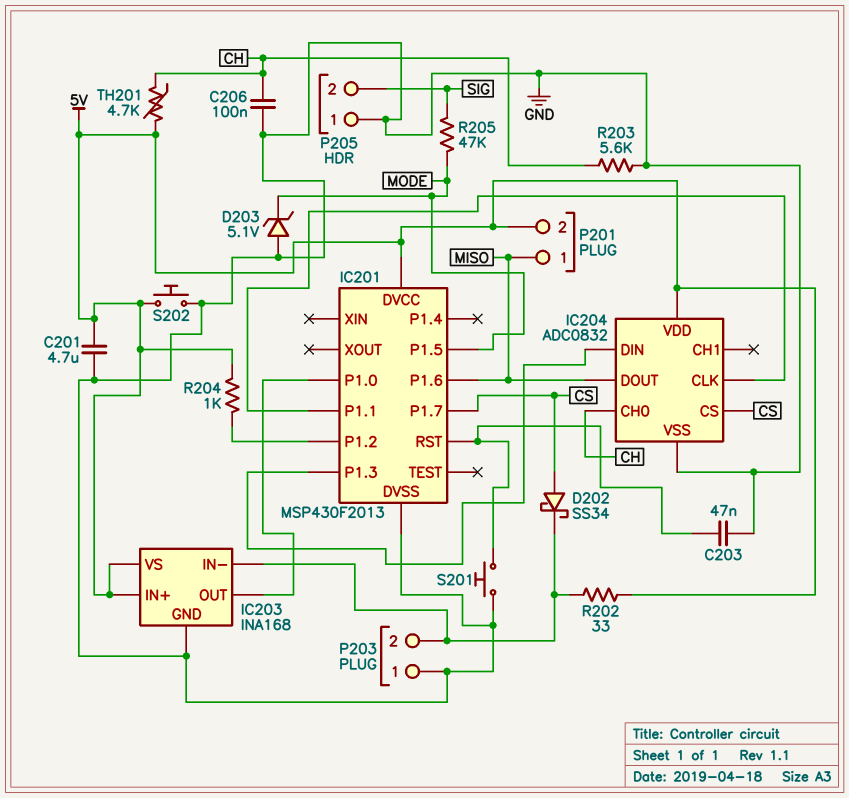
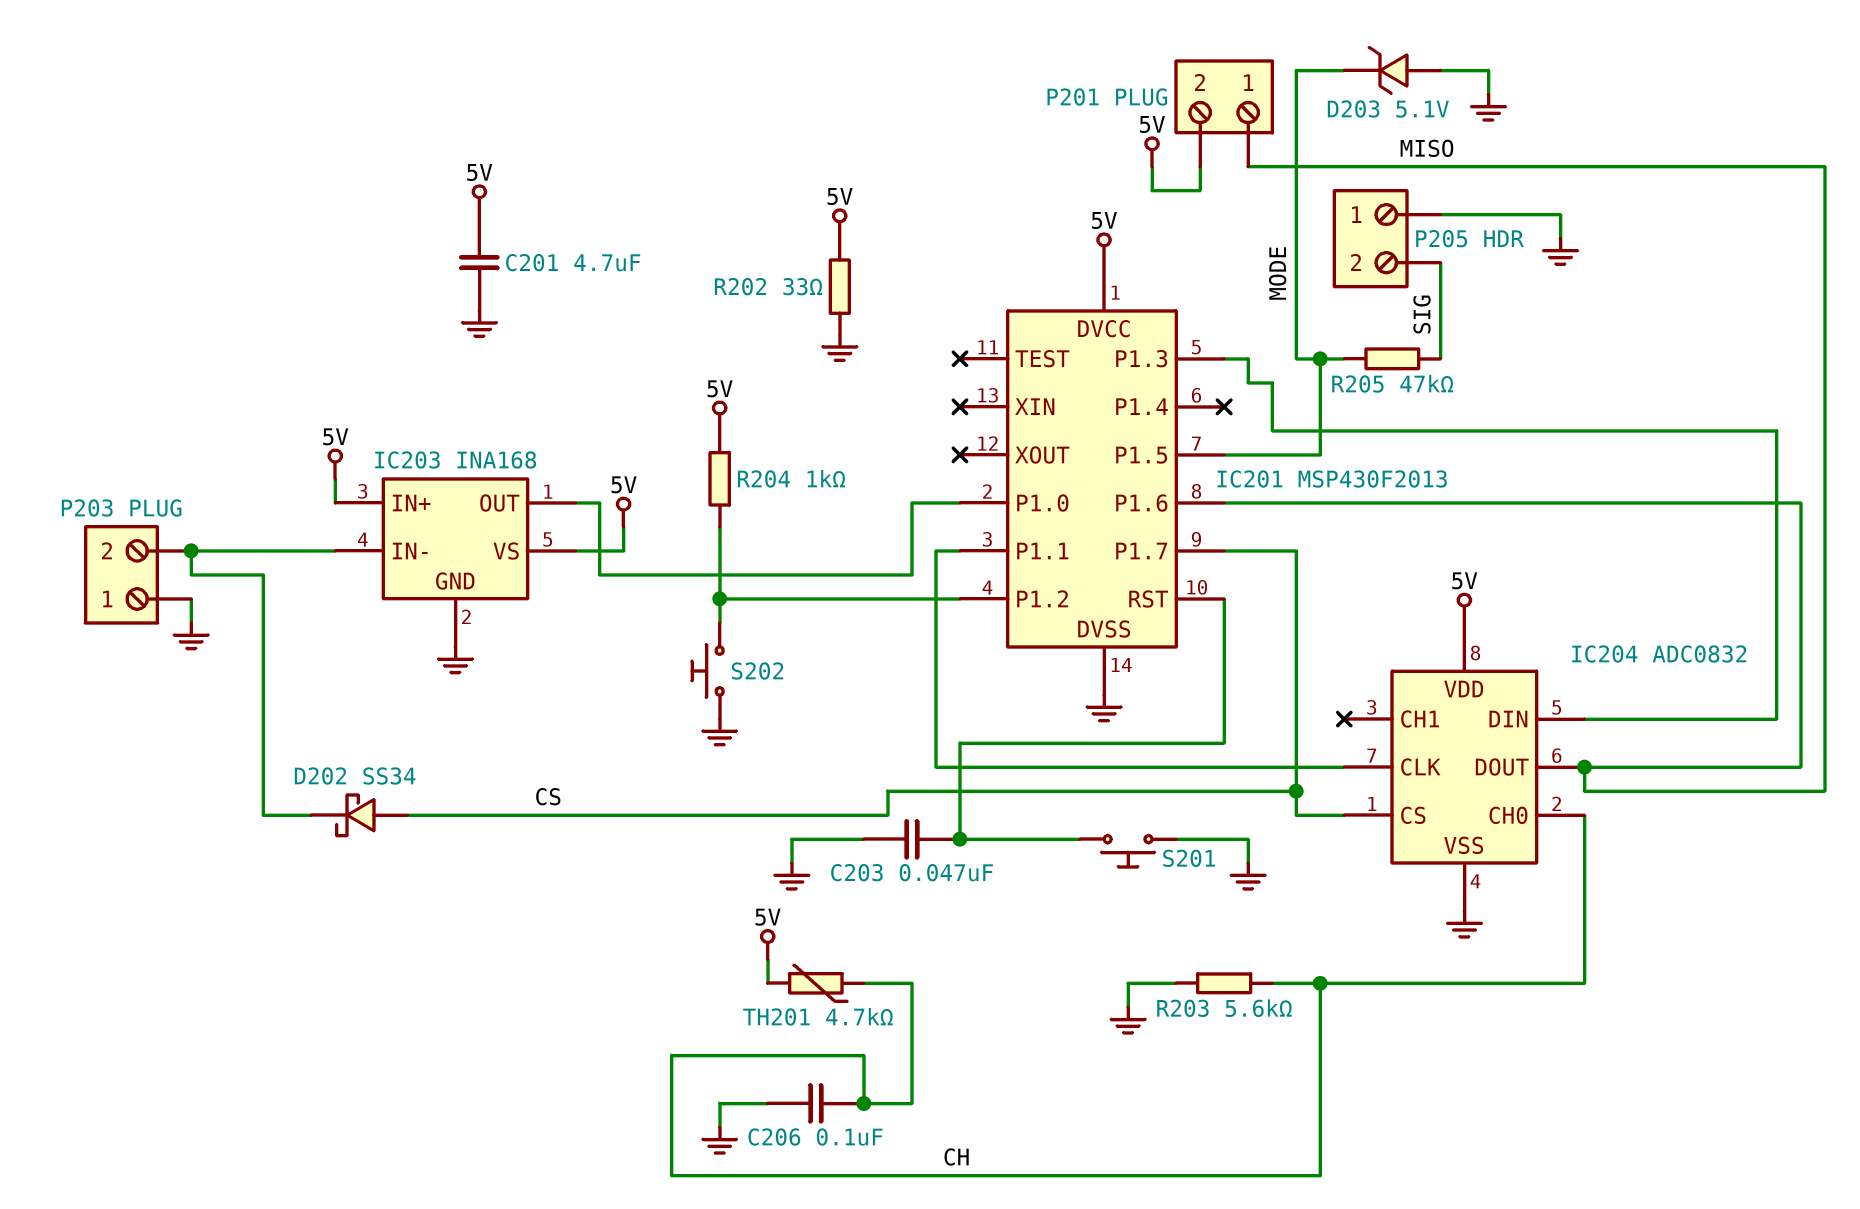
R202: 33 (5V, IC203/IN-) -> 33 (5V, GND)
S202: button (5V, GND) -> button (GND, IC201/P1.2)

